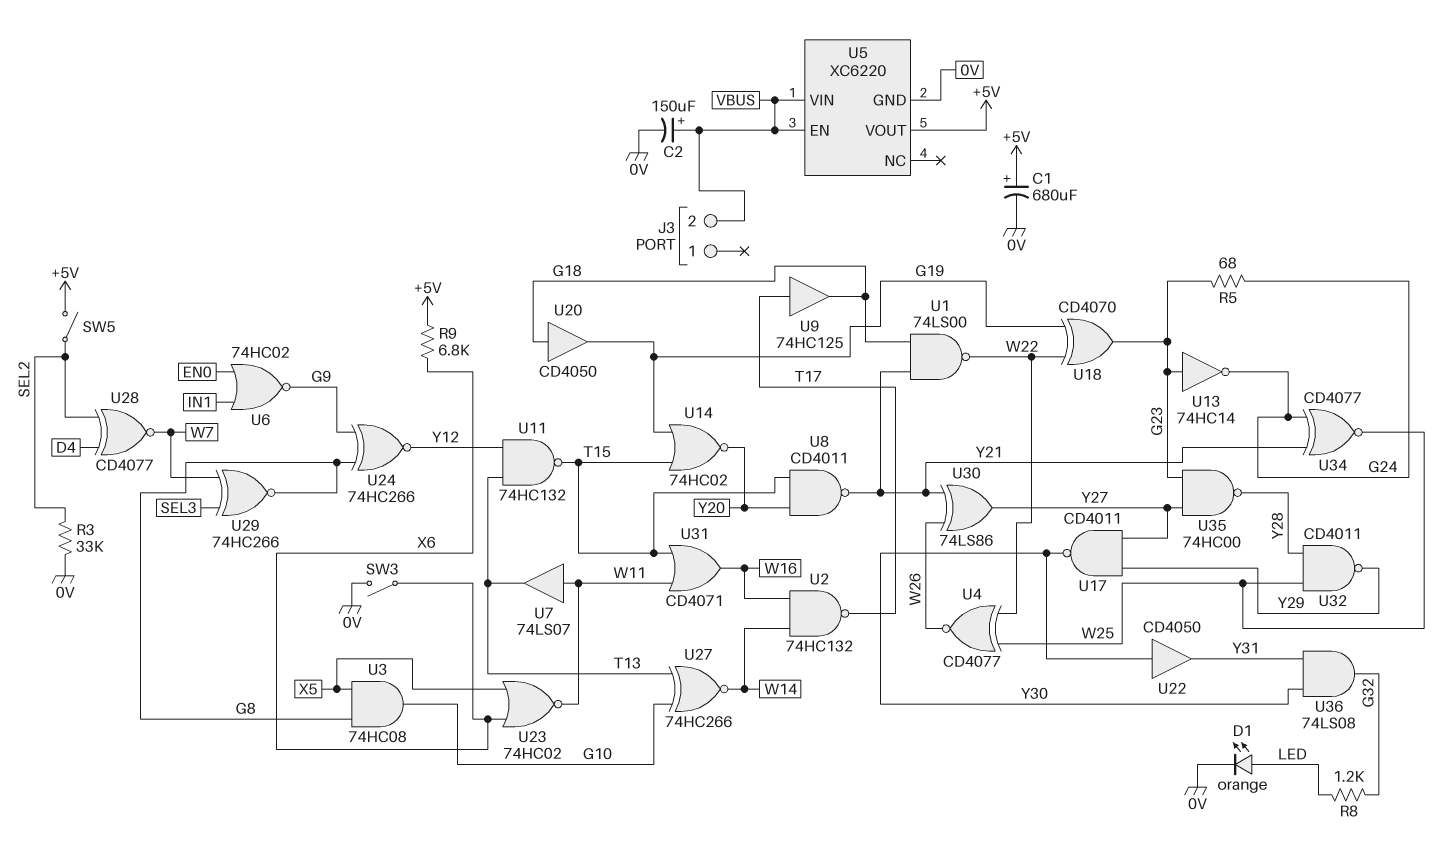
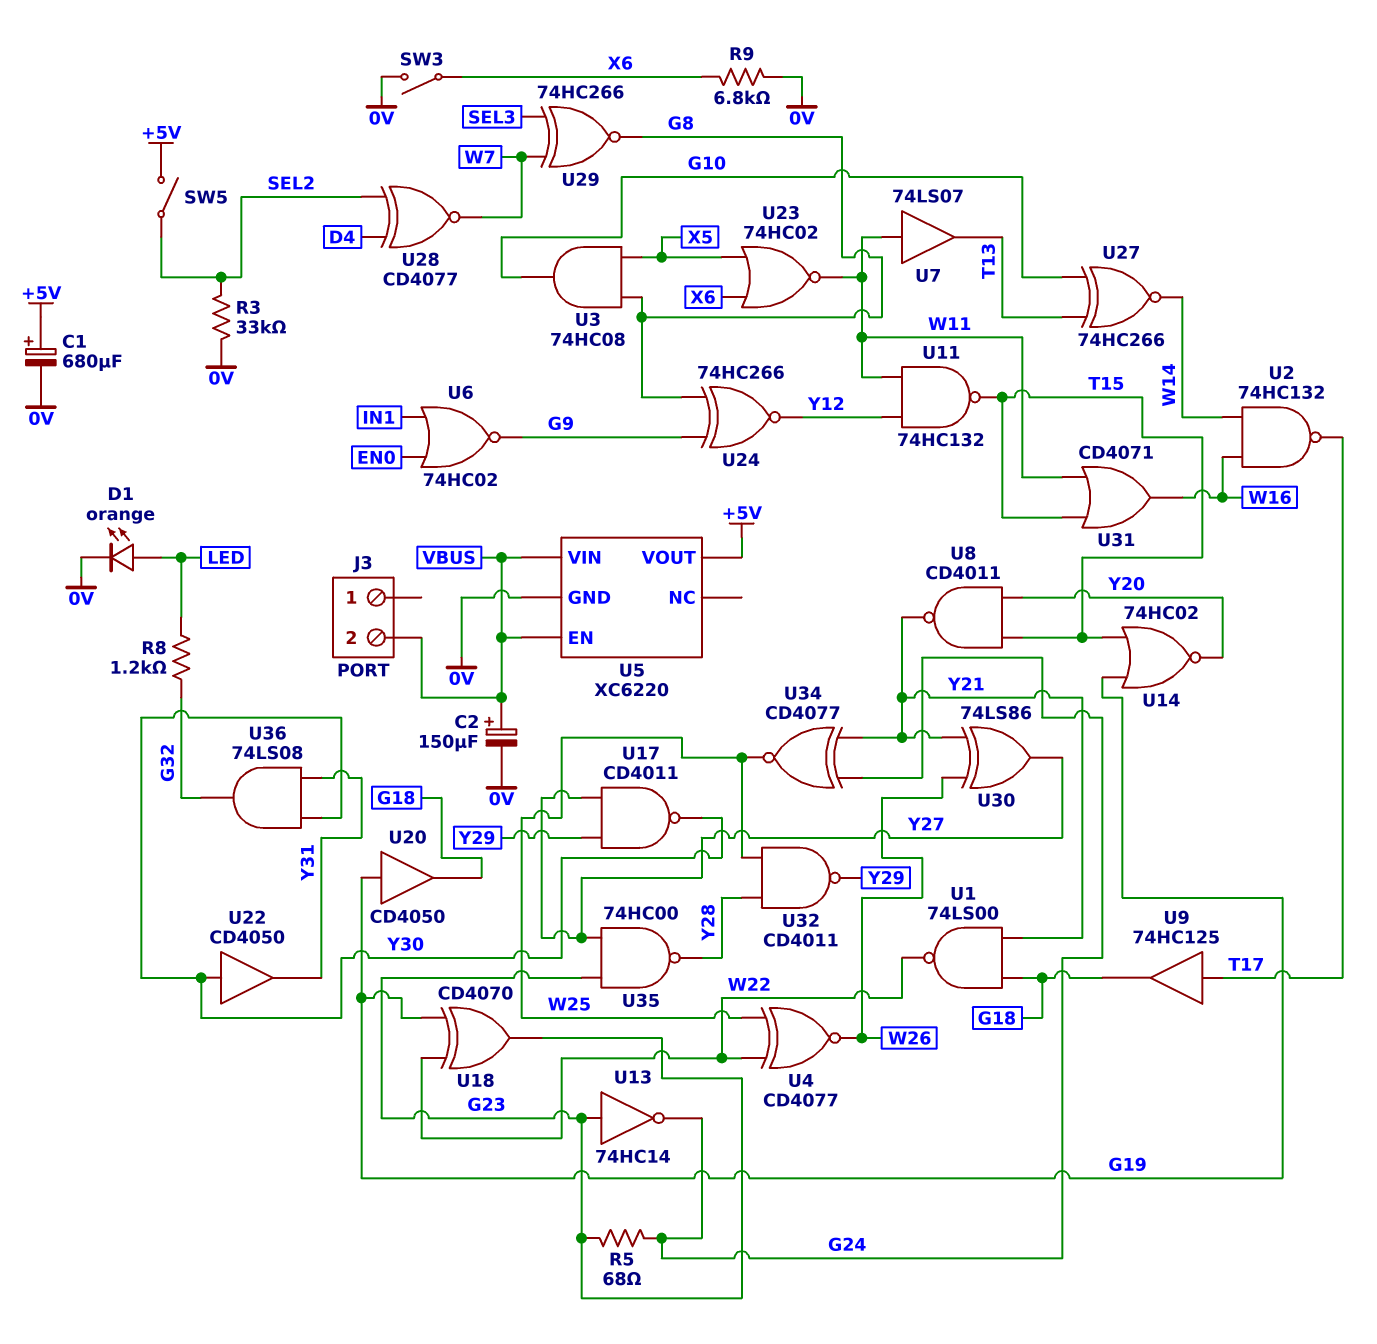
R9: 6.8k (+5V, X6) -> 6.8k (0V, X6)
U11: NAND 74HC132 (in T13, in Y12, out T15) -> NAND 74HC132 (in W11, in Y12, out T15)
U20: buffer CD4050 (in G18, out G19) -> buffer CD4050 (in G19, out G18)

